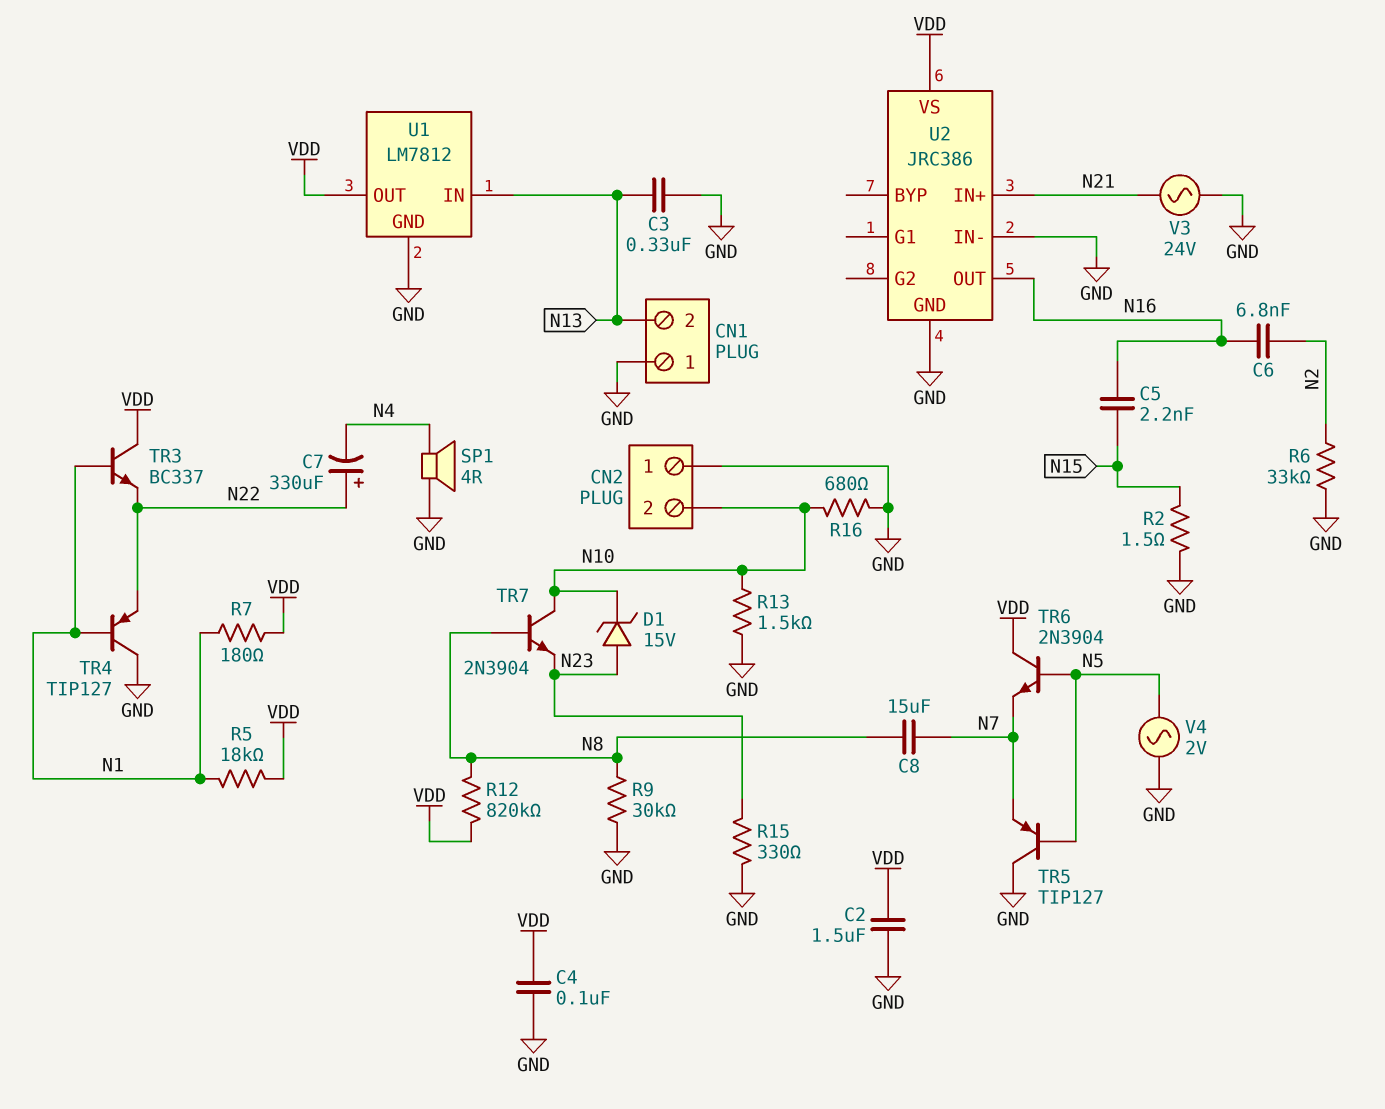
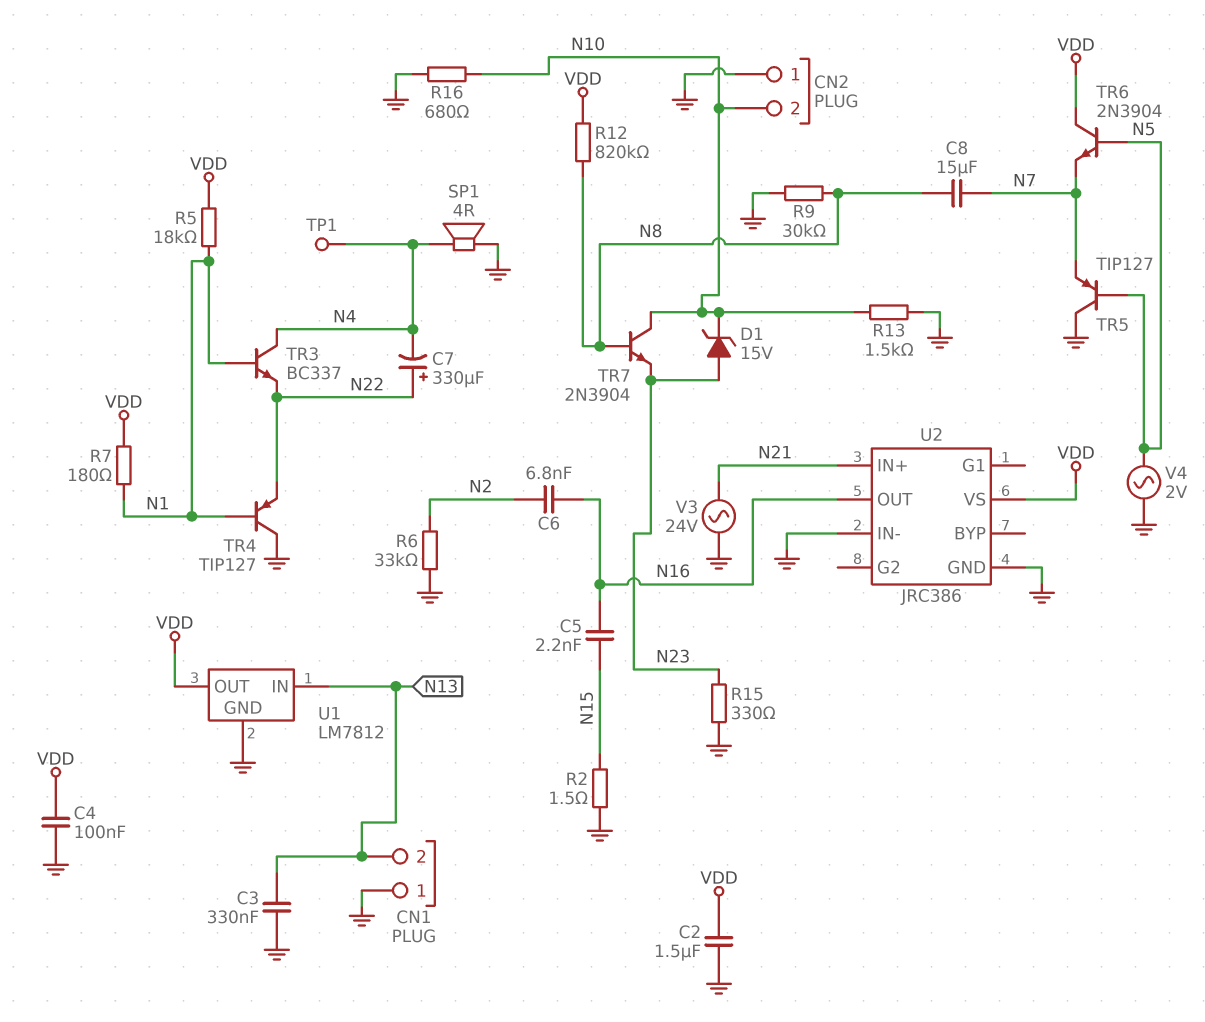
TP1: none -> test point (N4)
TR3: NPN BC337 (B N1, C VDD, E N22) -> NPN BC337 (B N1, C N4, E N22)

